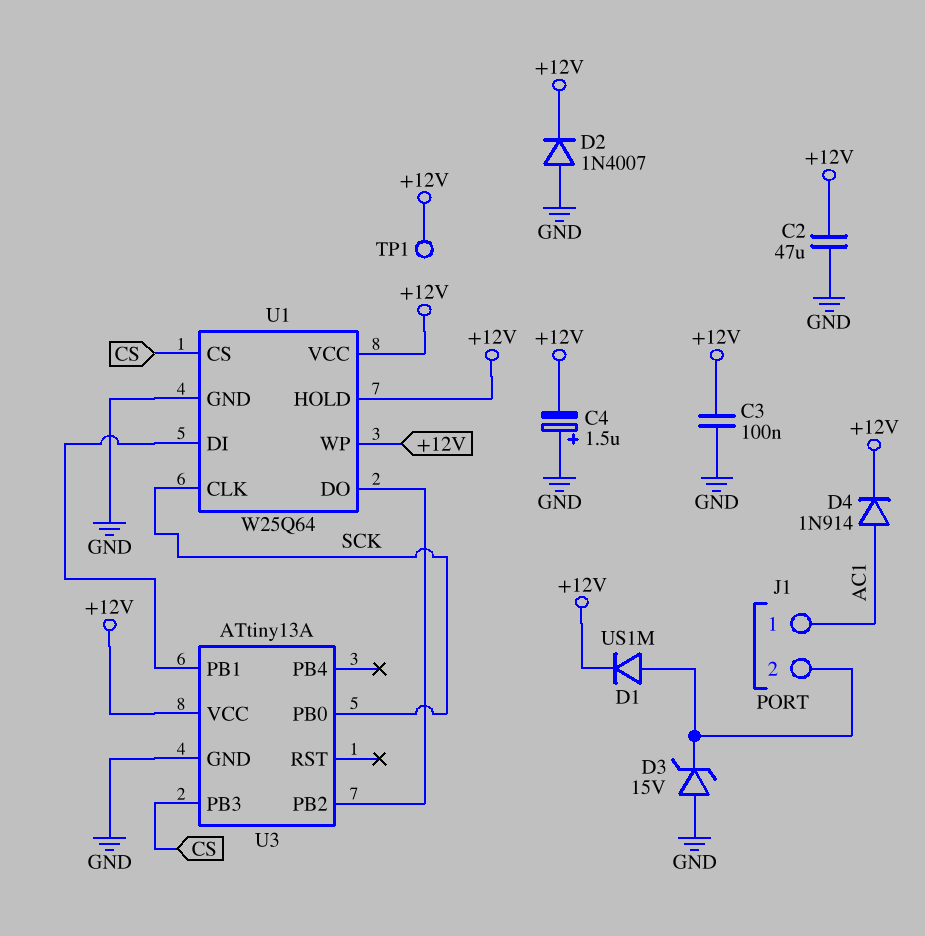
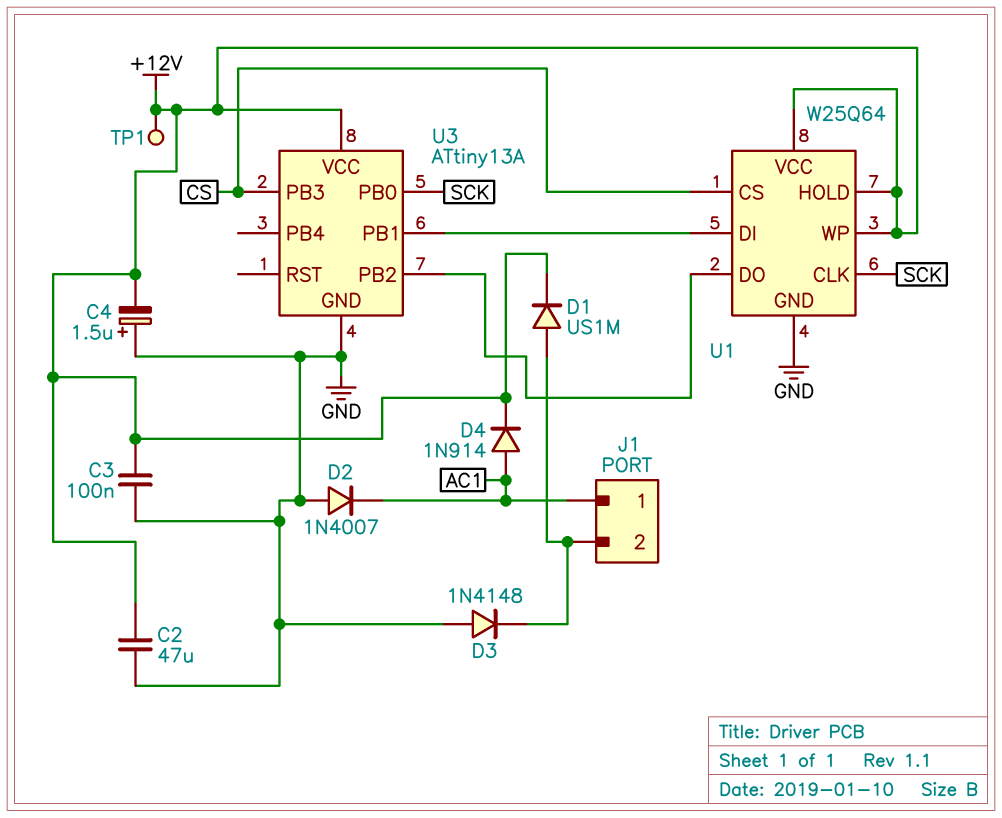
D2: diode 1N4007 (A GND, K +12V) -> diode 1N4007 (A GND, K AC1)
D3: zener 15V (A GND, K J1/2) -> diode 1N4148 (A GND, K J1/2)

